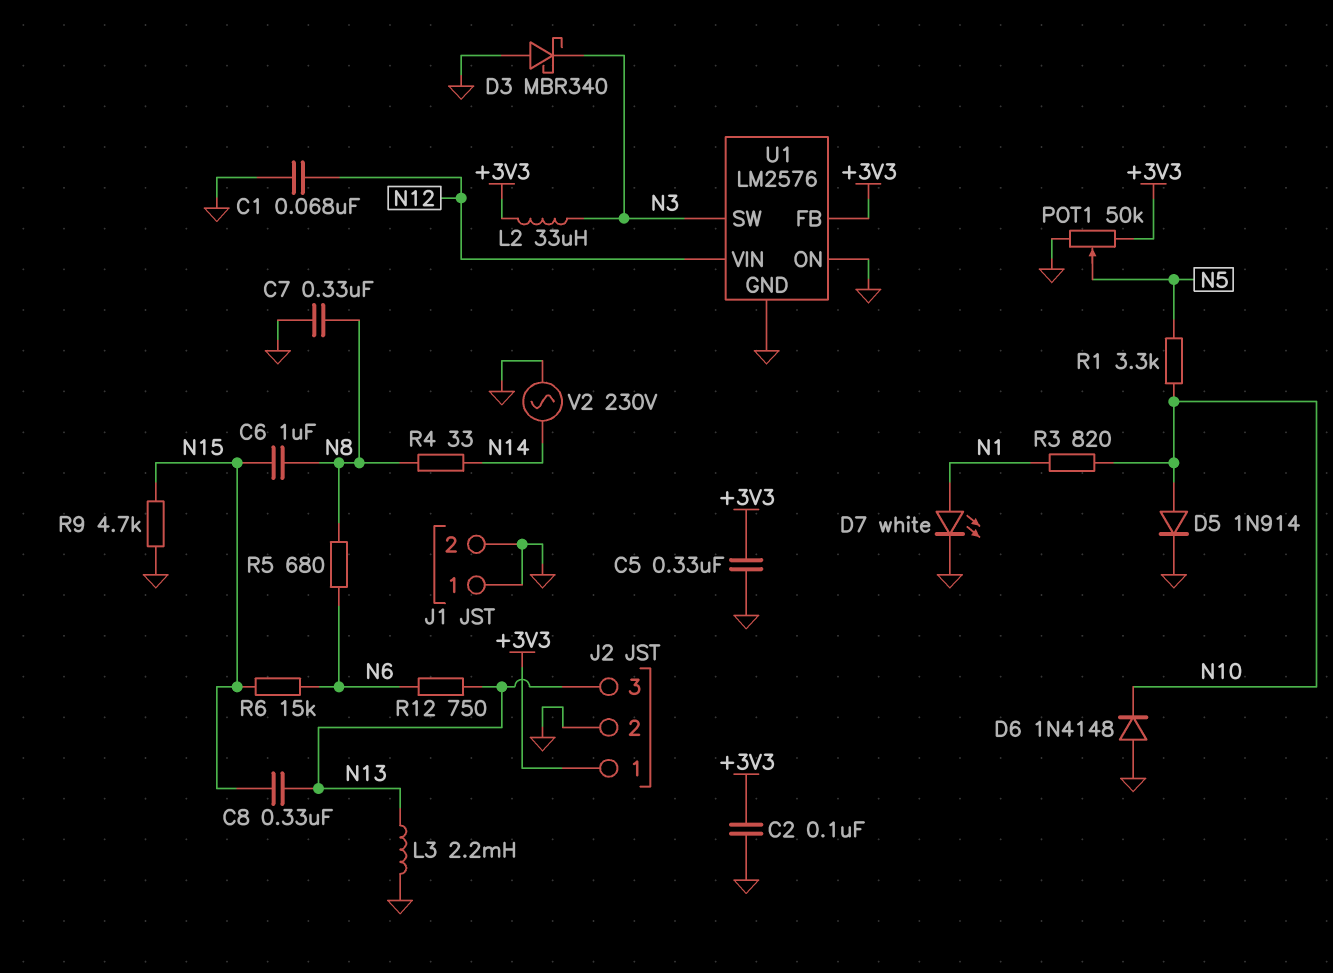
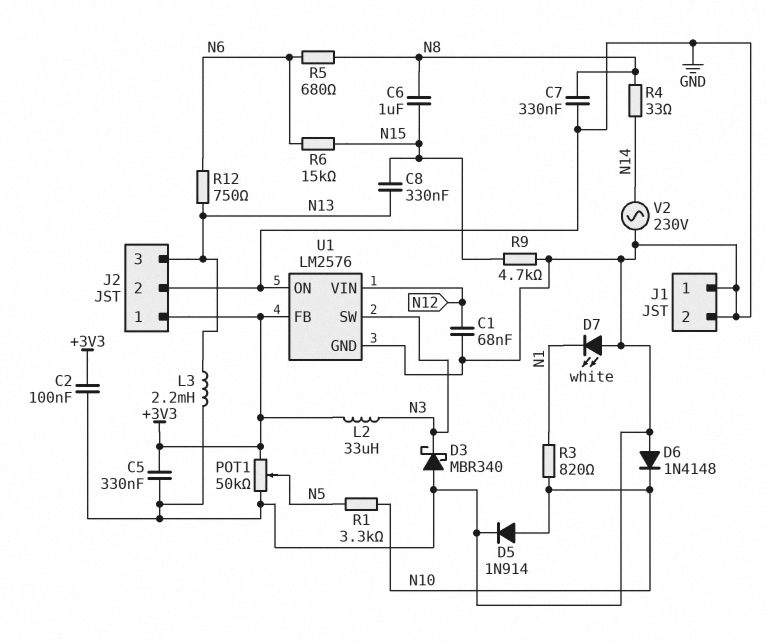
D7: LED white (A N1, K GND) -> LED white (A GND, K N1)

